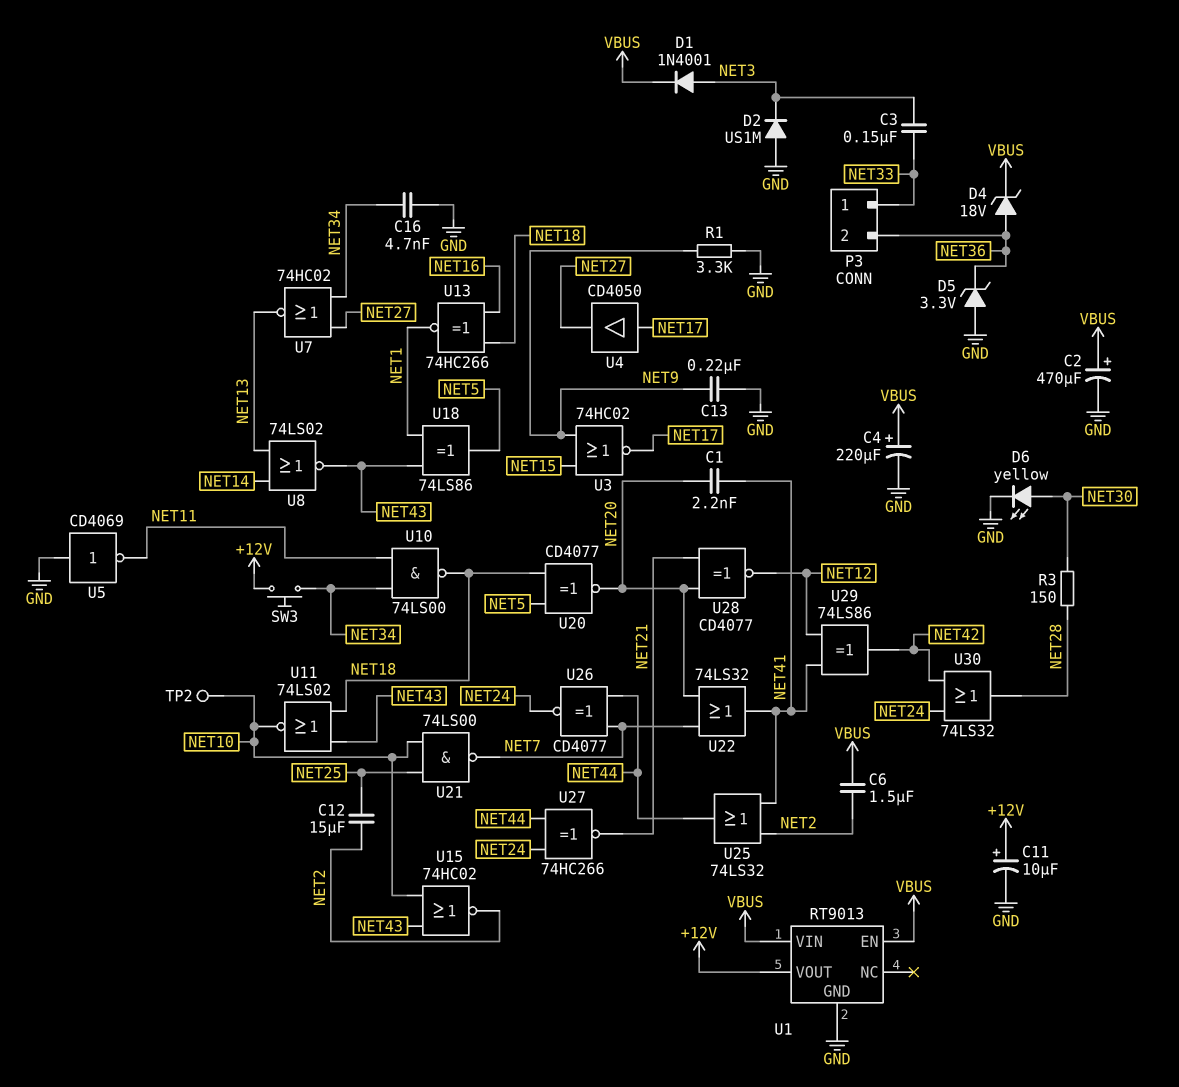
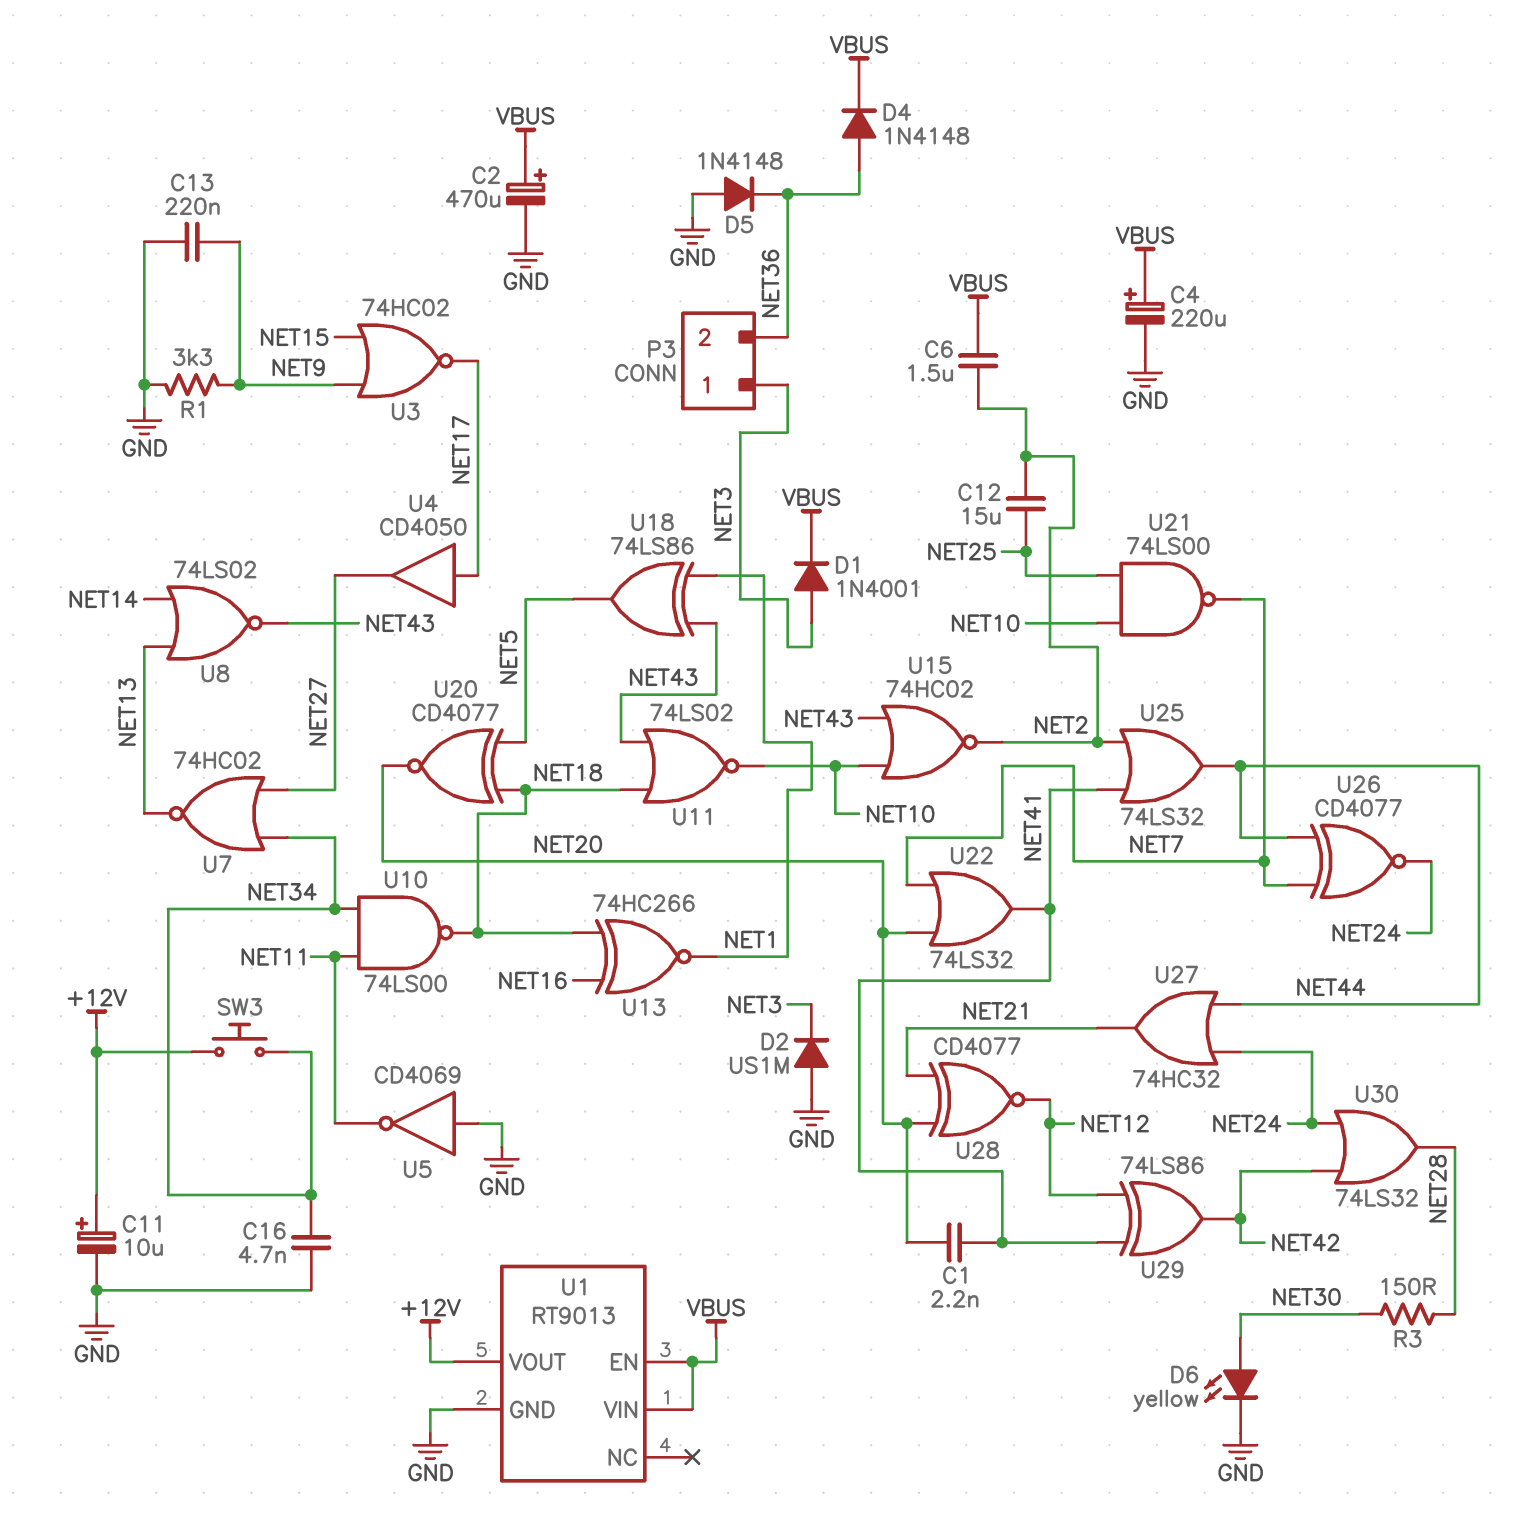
C3: 150nF (NET3, NET33) -> none
D4: zener 18V (A NET36, K VBUS) -> diode 1N4148 (A NET36, K VBUS)
D5: zener 3.3V (A GND, K NET36) -> diode 1N4148 (A GND, K NET36)
P3 pin 1: NET33 -> NET3
TP2: test point (NET10) -> none
U27: XNOR 74HC266 (in NET24, in NET44, out NET21) -> OR 74HC32 (in NET24, in NET44, out NET21)

